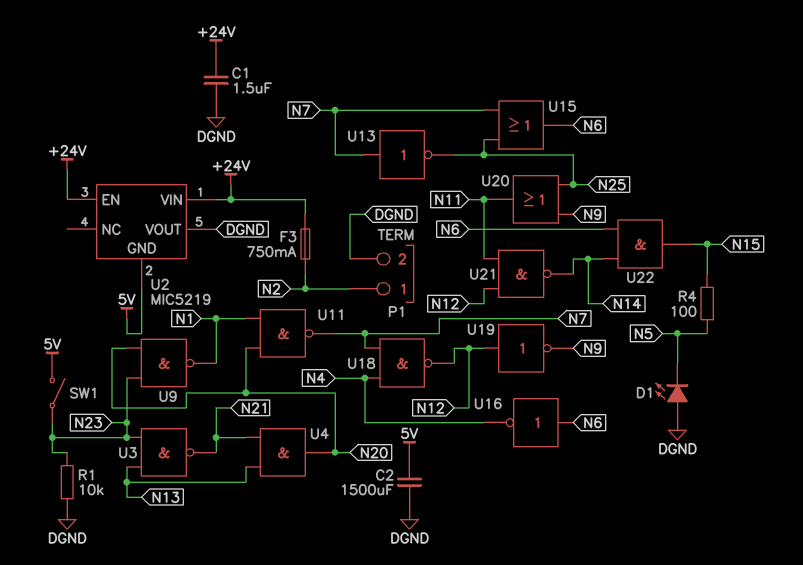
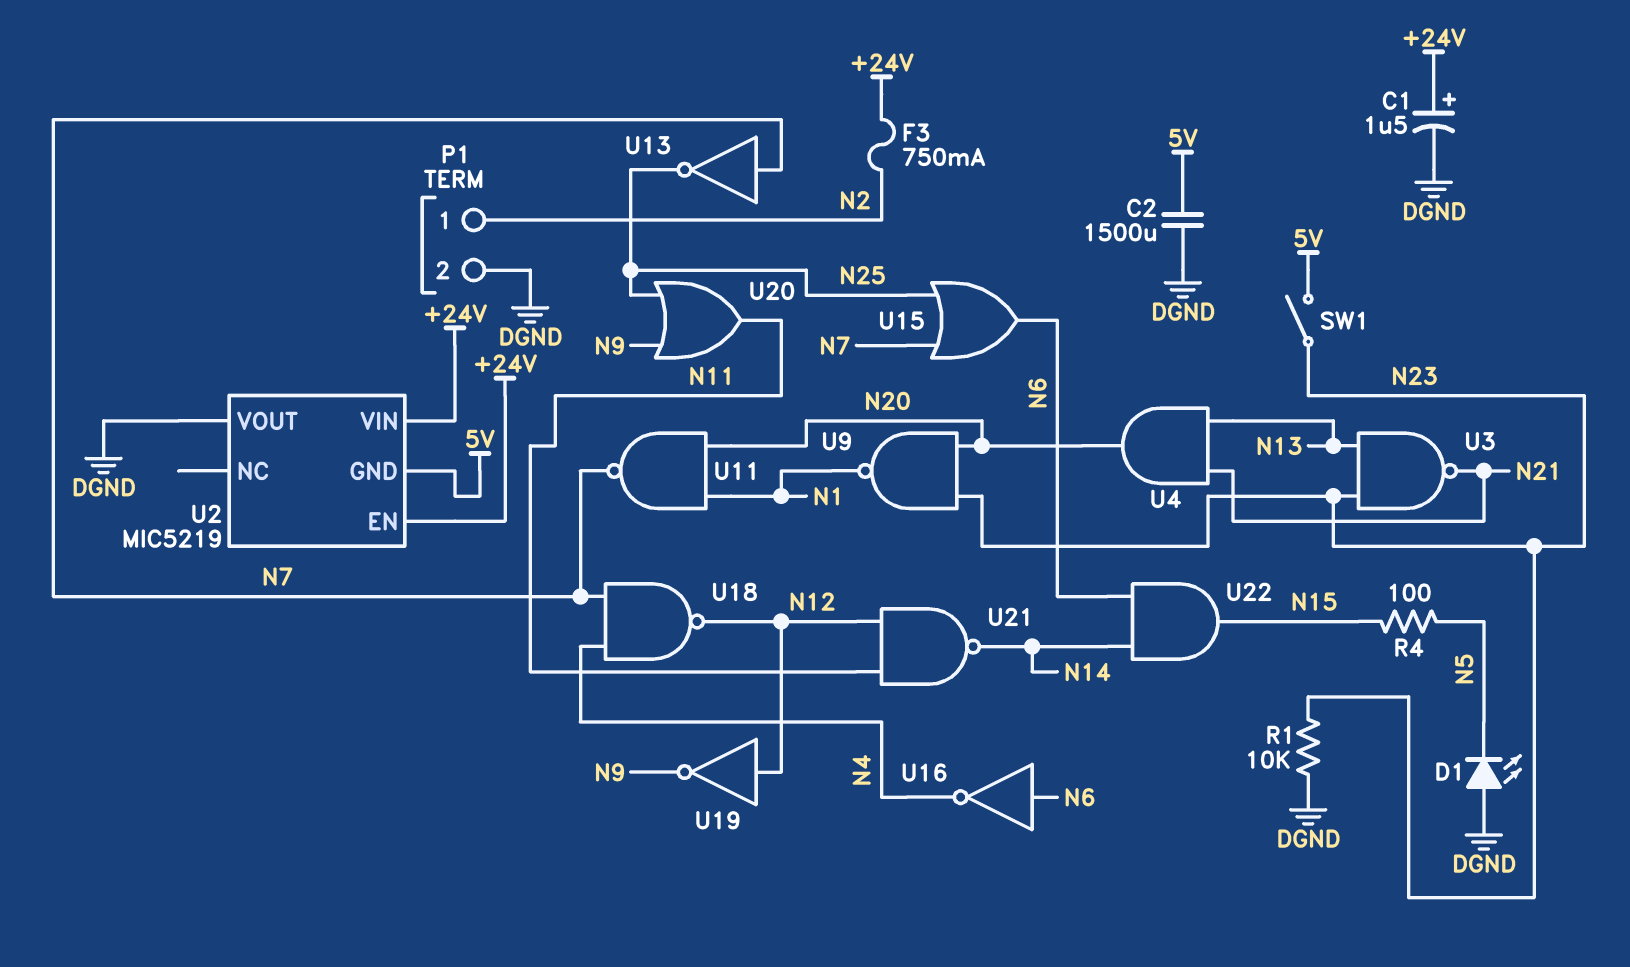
C1: 1.5uF (+24V, DGND) -> 1.5uF (plus +24V, minus DGND)

